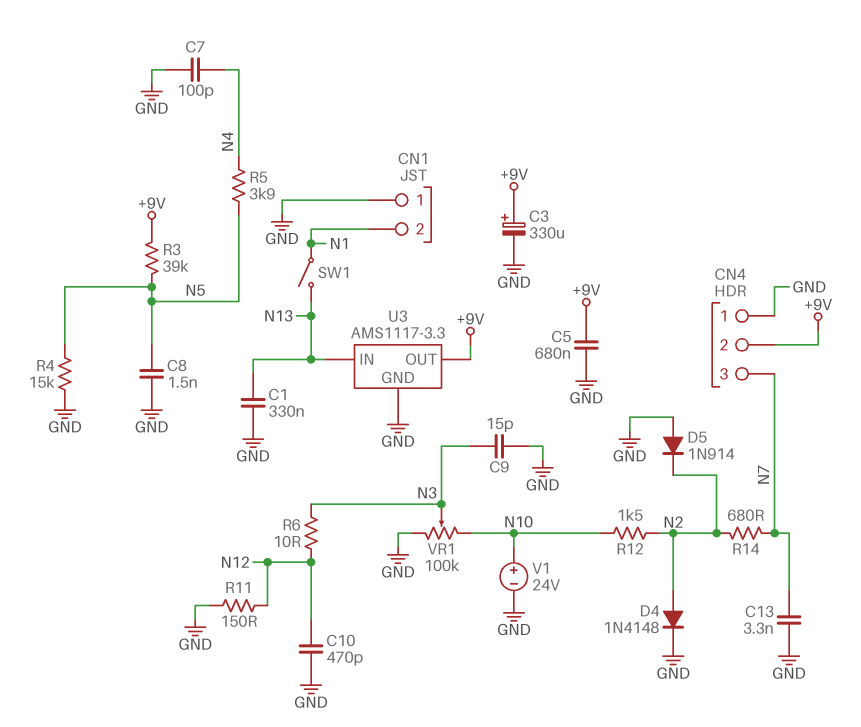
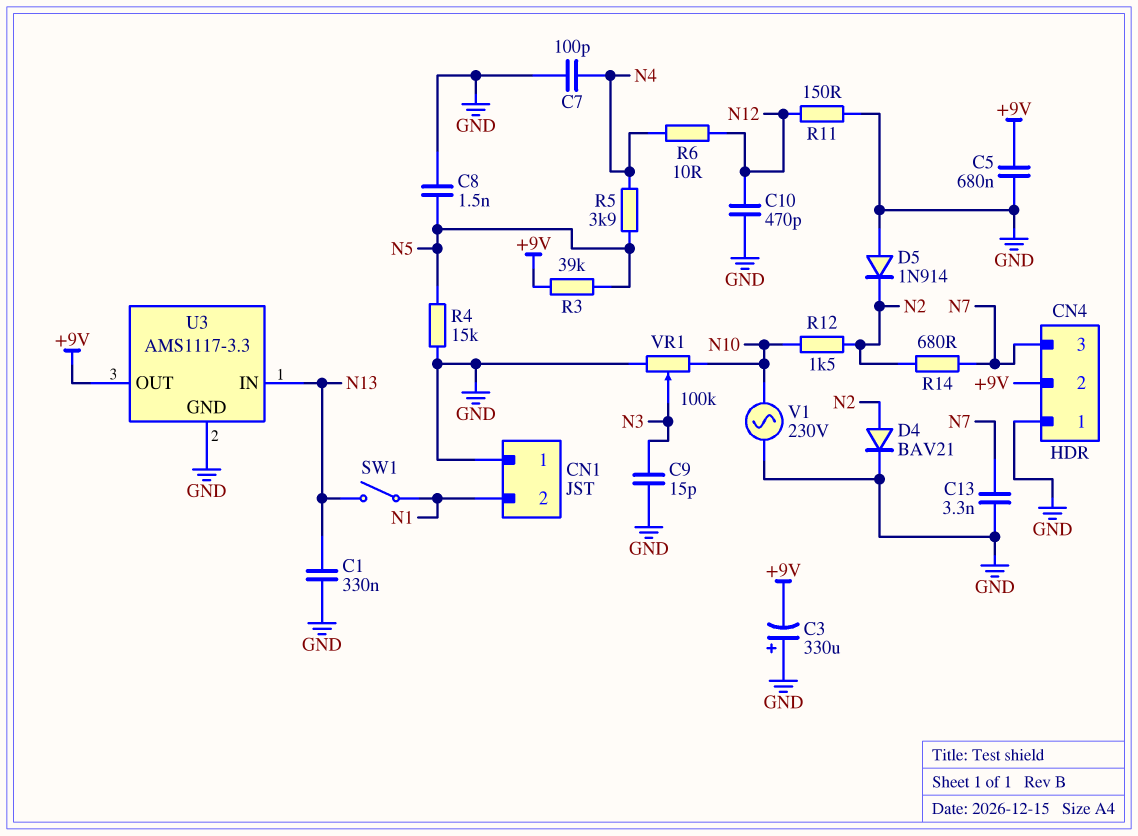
C3: 330uF (plus +9V, minus GND) -> 330uF (plus GND, minus +9V)
D4: diode 1N4148 (A N2, K GND) -> diode BAV21 (A N2, K GND)
R6: 10 (N3, N12) -> 10 (N4, N12)
V1: 24V (plus N10, minus GND) -> AC 230V (GND, N10)

